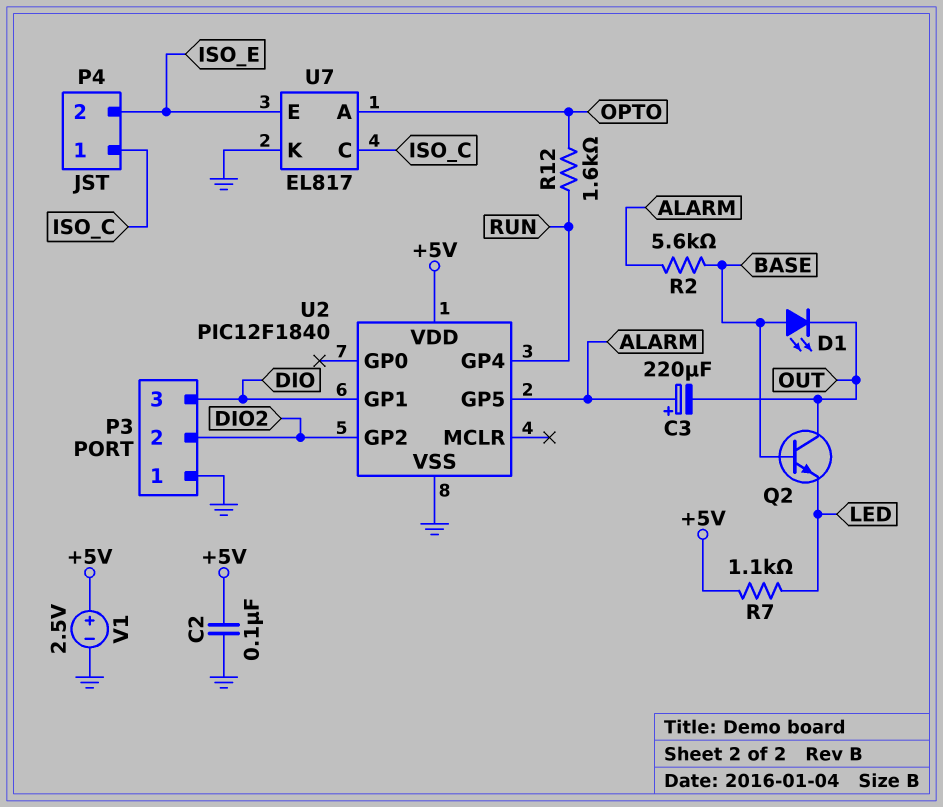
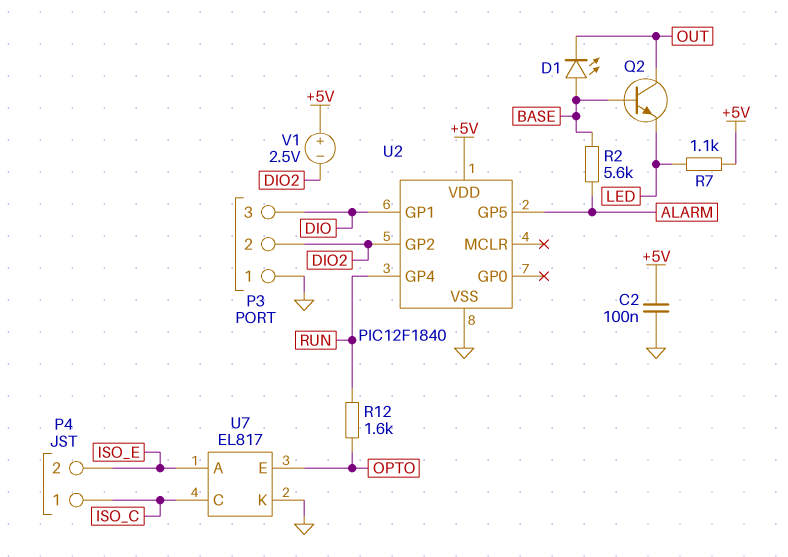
C3: 220uF (plus ALARM, minus OUT) -> none
U7 pin A: OPTO -> ISO_E
U7 pin E: ISO_E -> OPTO
V1: 2.5V (plus +5V, minus GND) -> 2.5V (plus +5V, minus DIO2)

